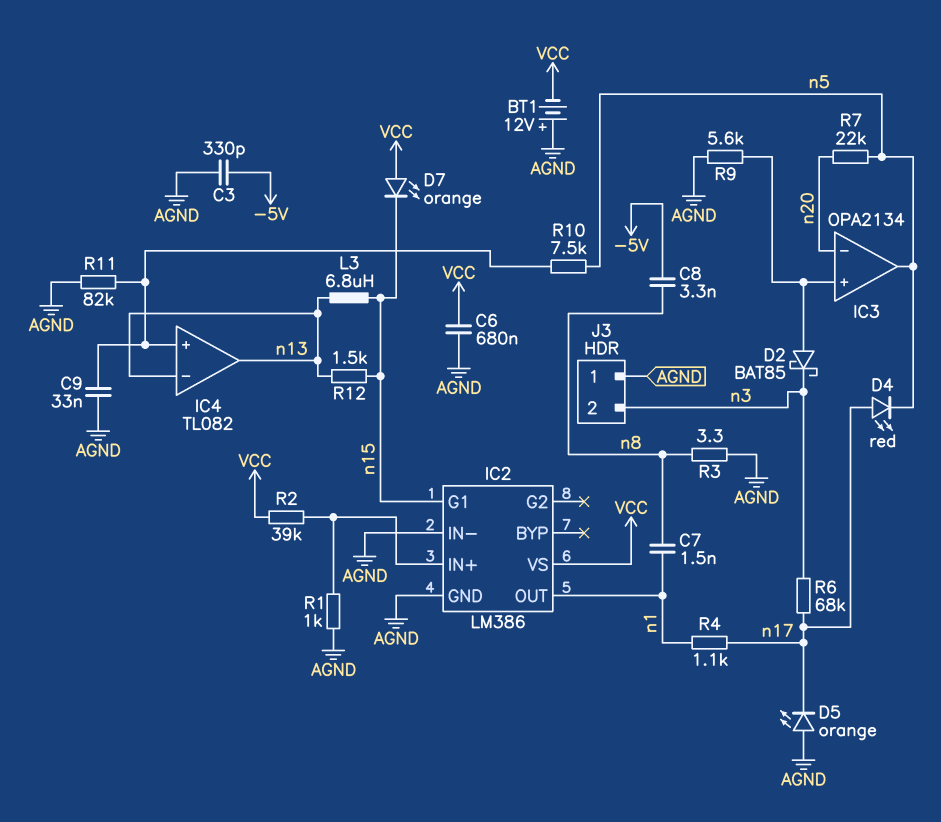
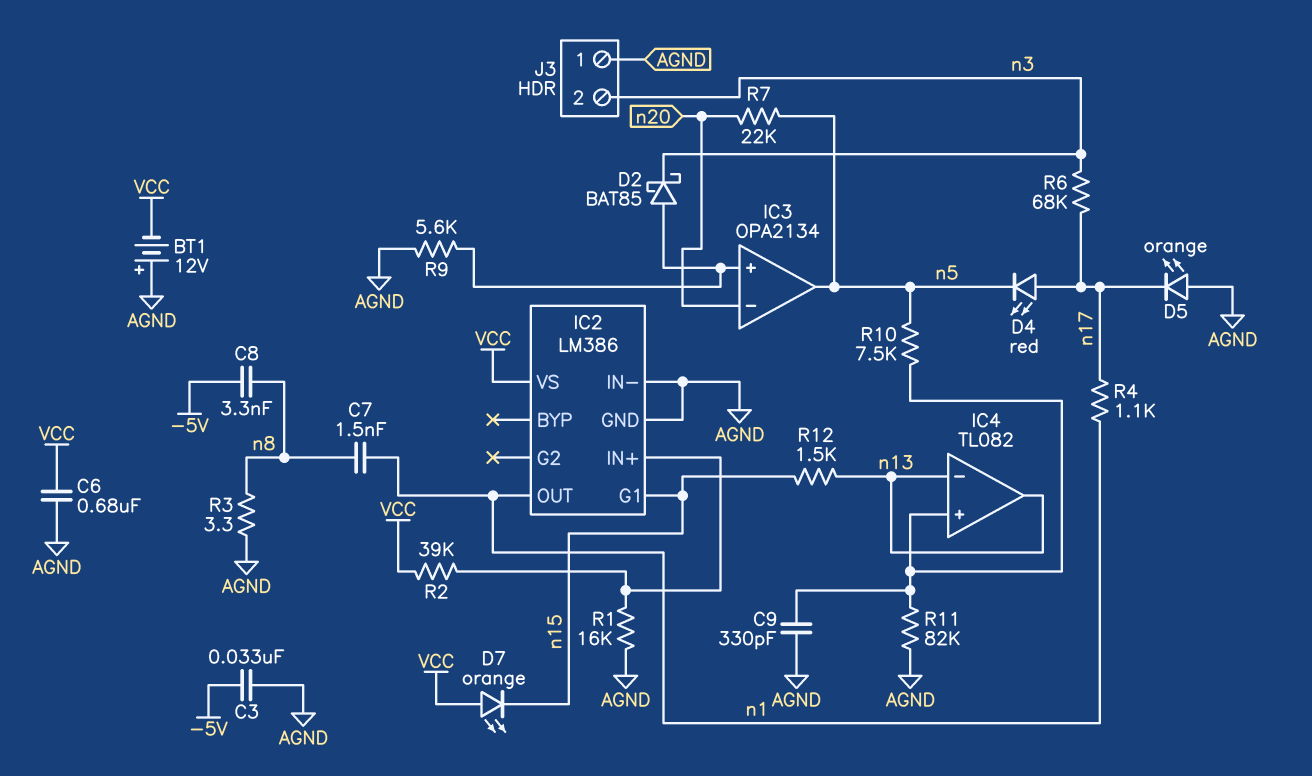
C3: 330pF (-5V, AGND) -> 33nF (-5V, AGND)
C9: 33nF (AGND, IC4/in+) -> 330pF (AGND, IC4/in+)
L3: 6.8uH (n13, n15) -> none
R1: 1k (AGND, IC2/IN+) -> 16k (AGND, IC2/IN+)

